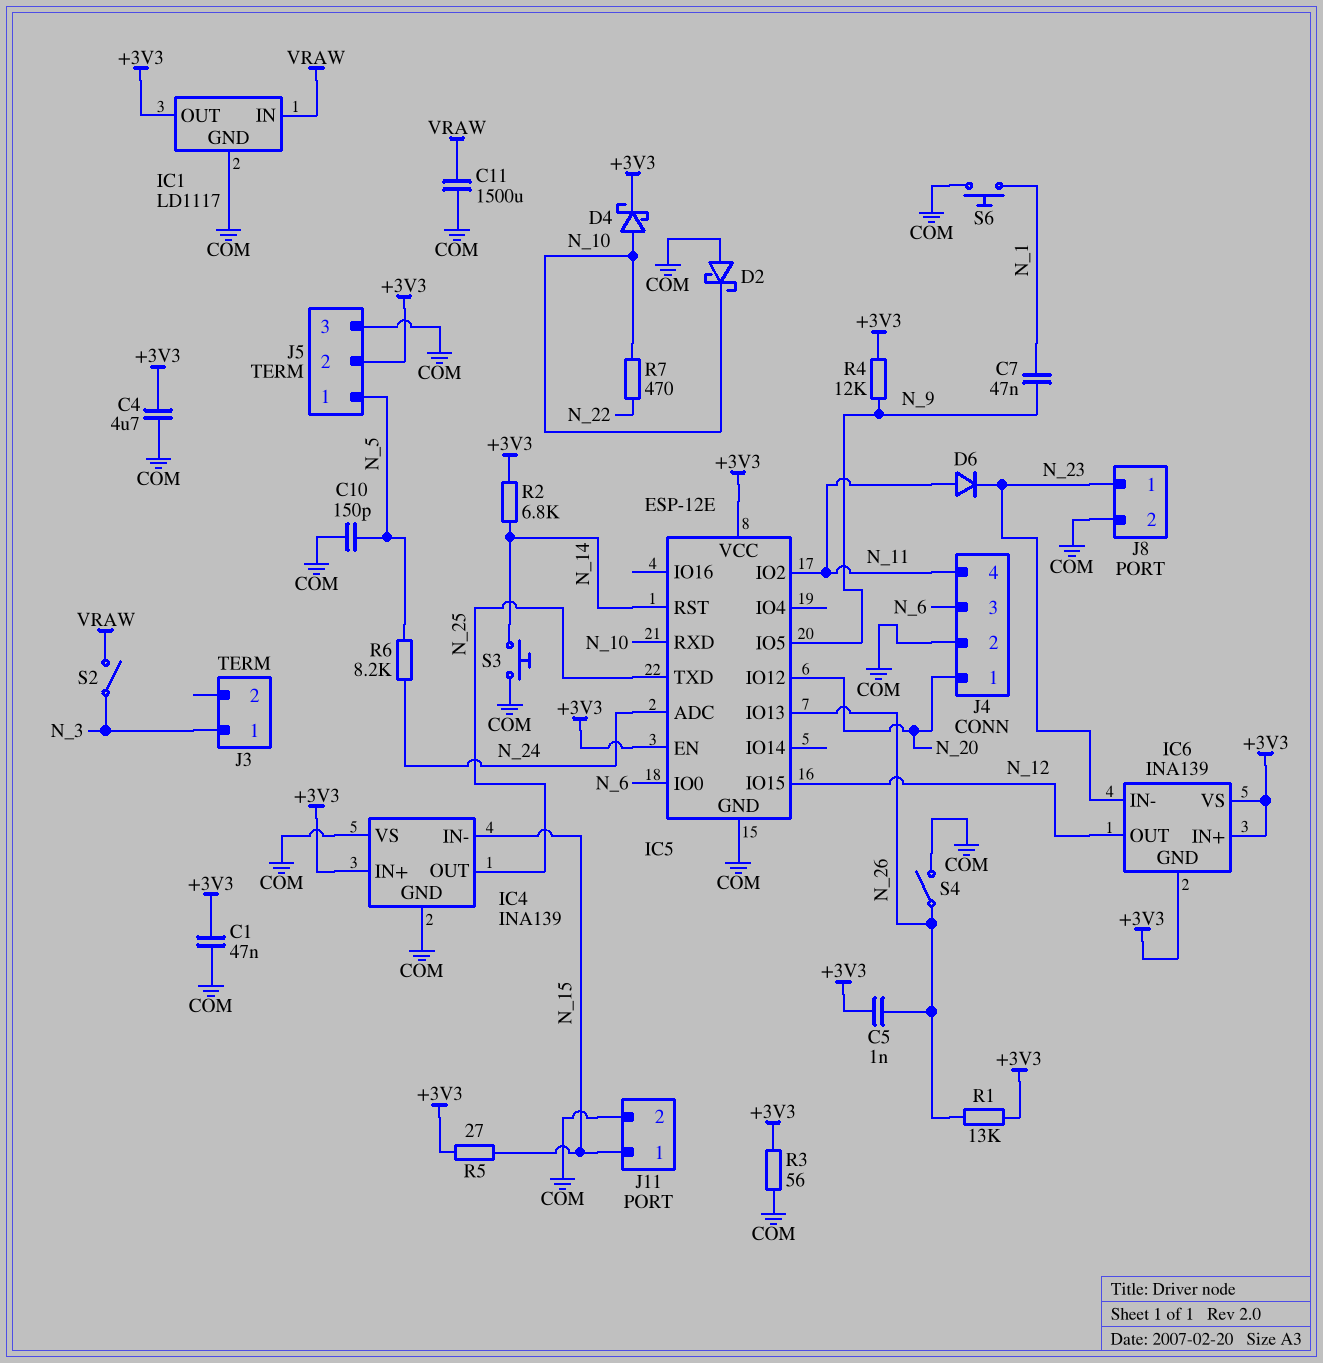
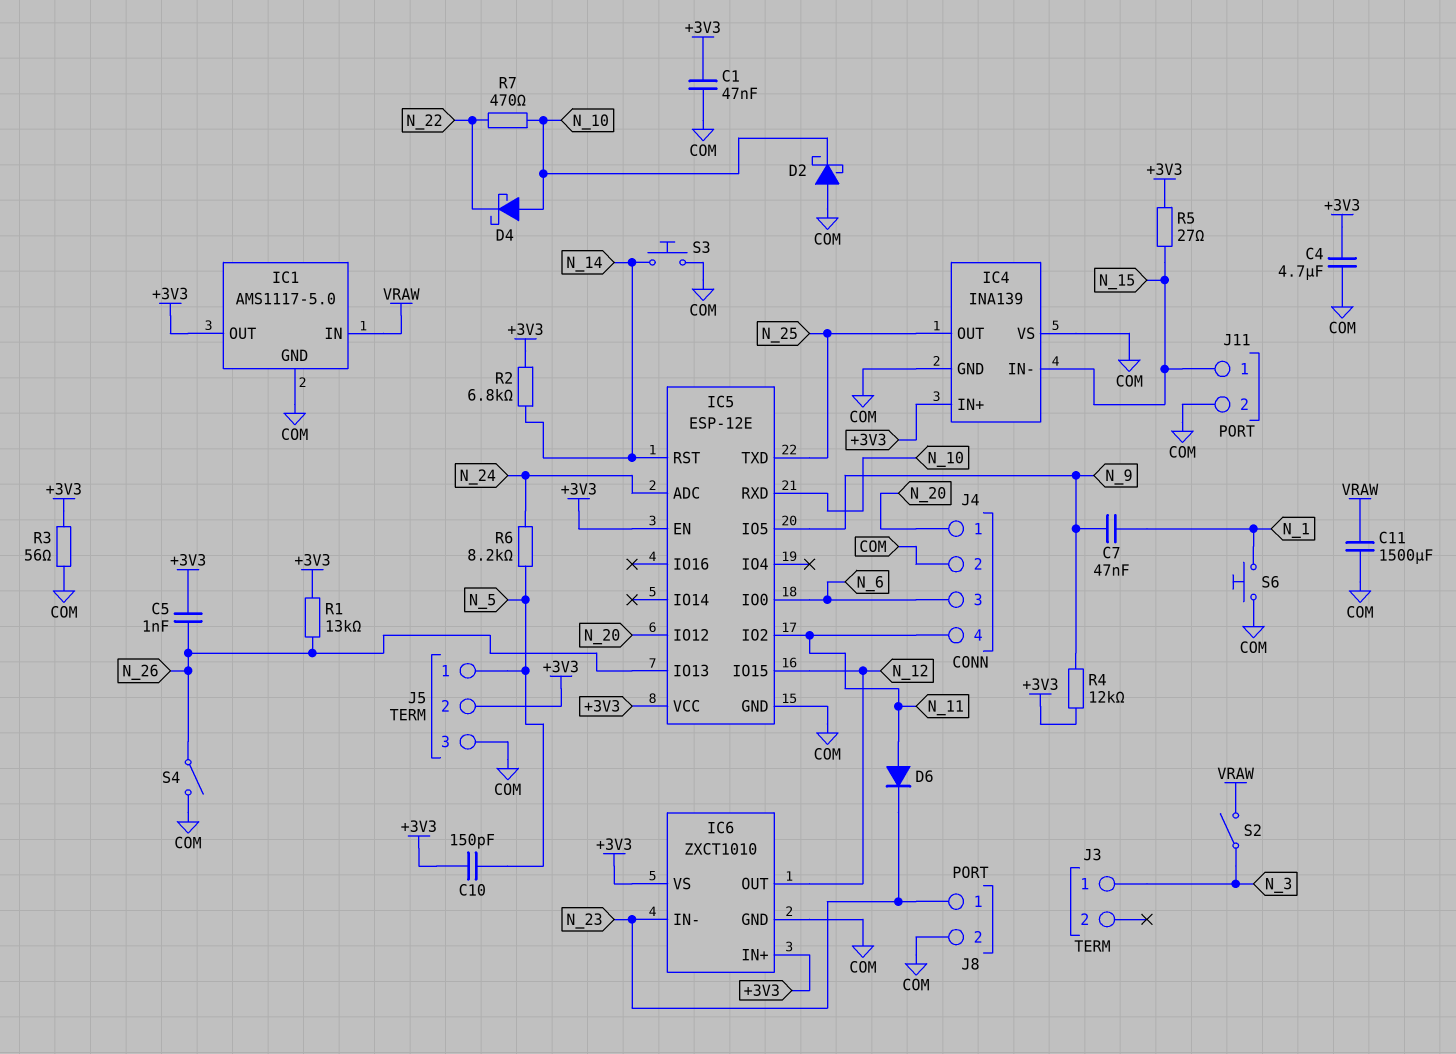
C10: 150pF (COM, N_5) -> 150pF (+3V3, N_5)
D4: schottky (A N_10, K +3V3) -> schottky (A N_10, K N_22)
IC1: LD1117 -> AMS1117-5.0
IC6: INA139 -> ZXCT1010
IC6 pin GND: +3V3 -> COM

